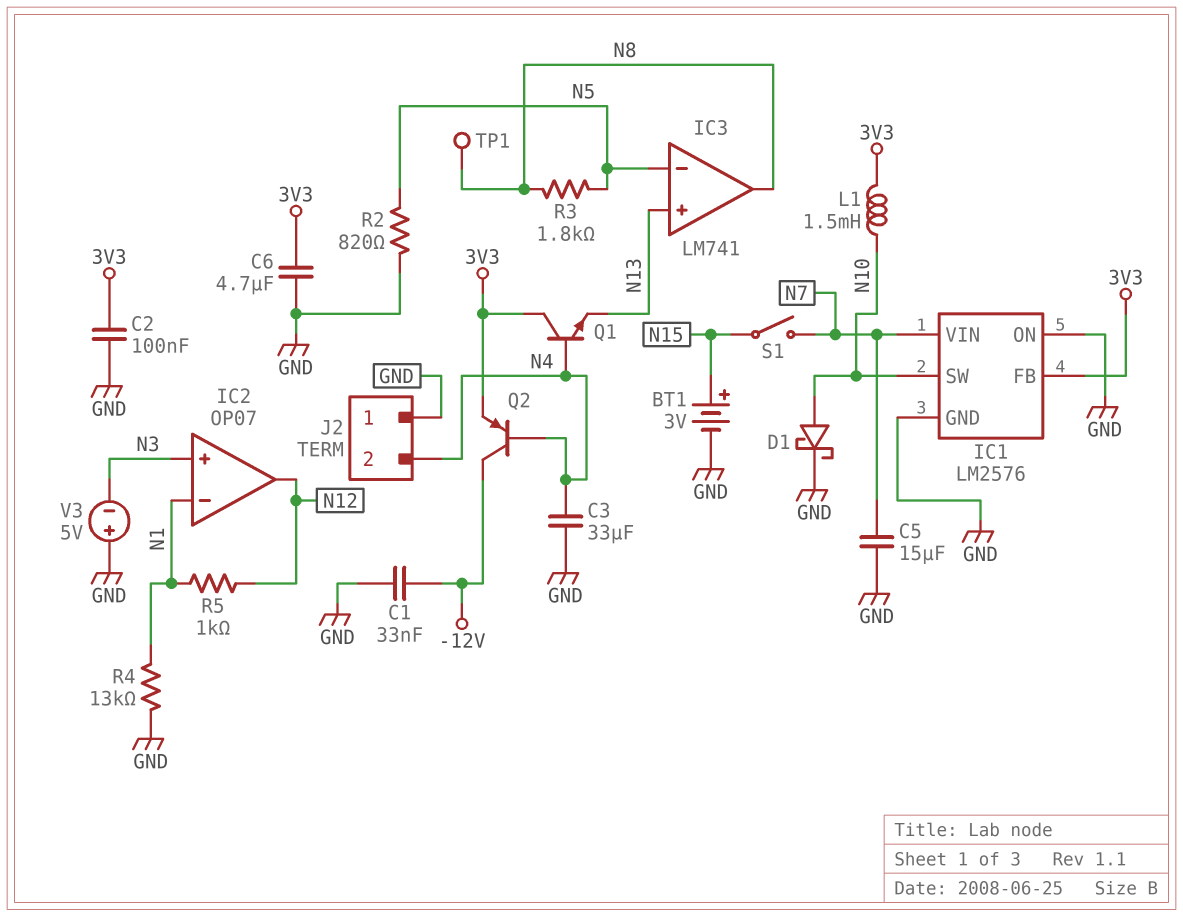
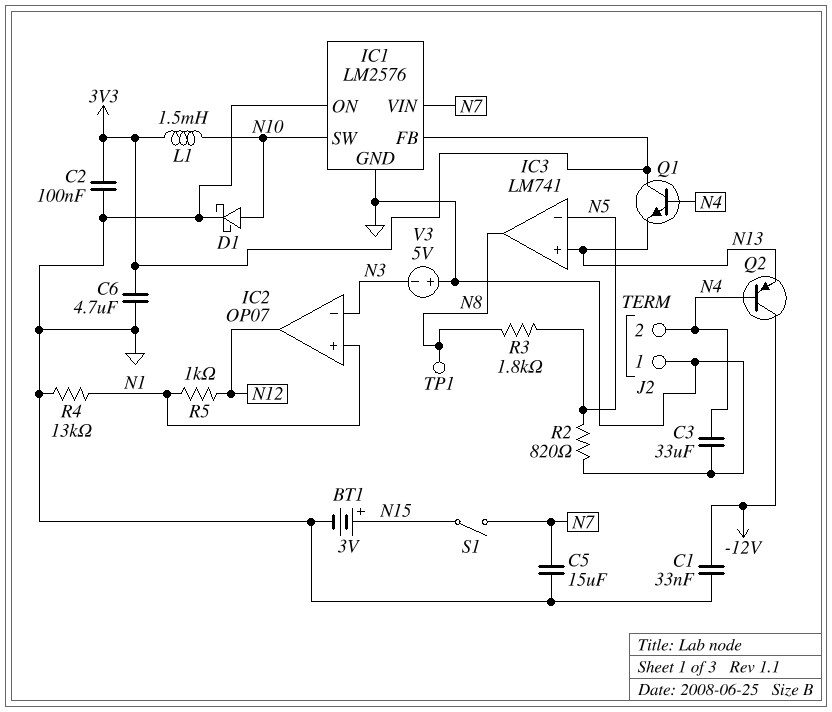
IC2 pin in+: N3 -> N1
IC2 pin in-: N1 -> N3
Q2: PNP (B N4, C -12V, E 3V3) -> PNP (B N4, C -12V, E N13)

